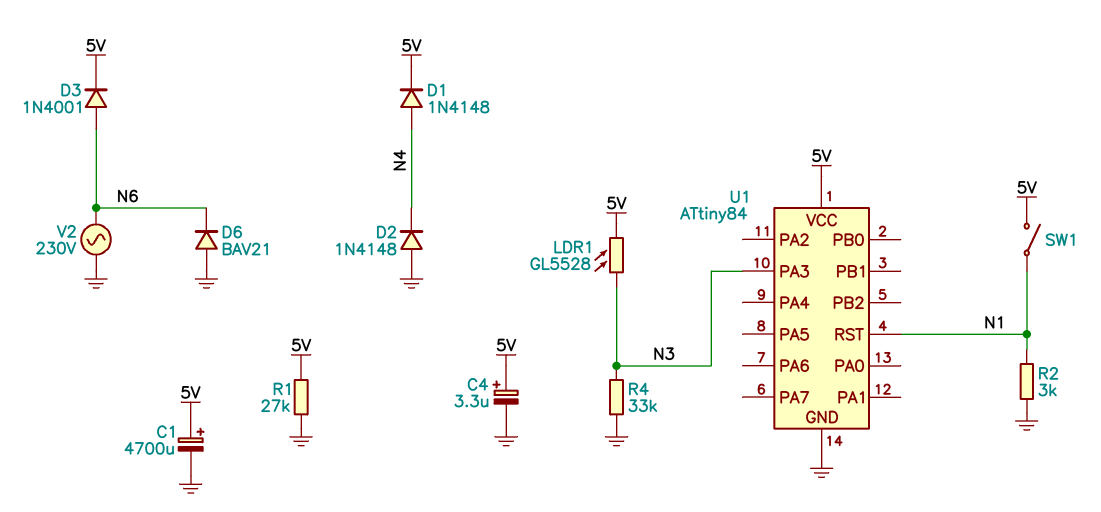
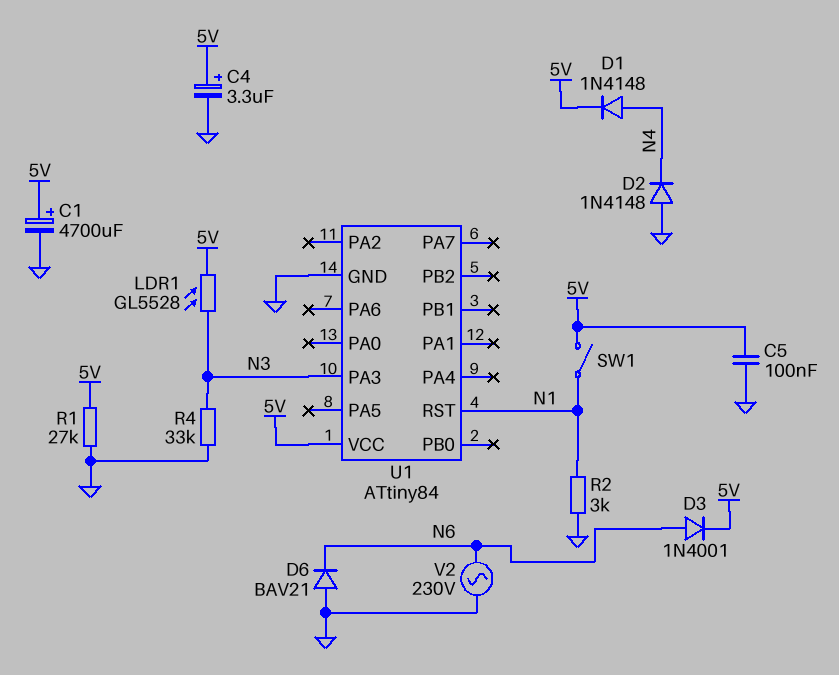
C5: none -> 100nF (5V, GND)

